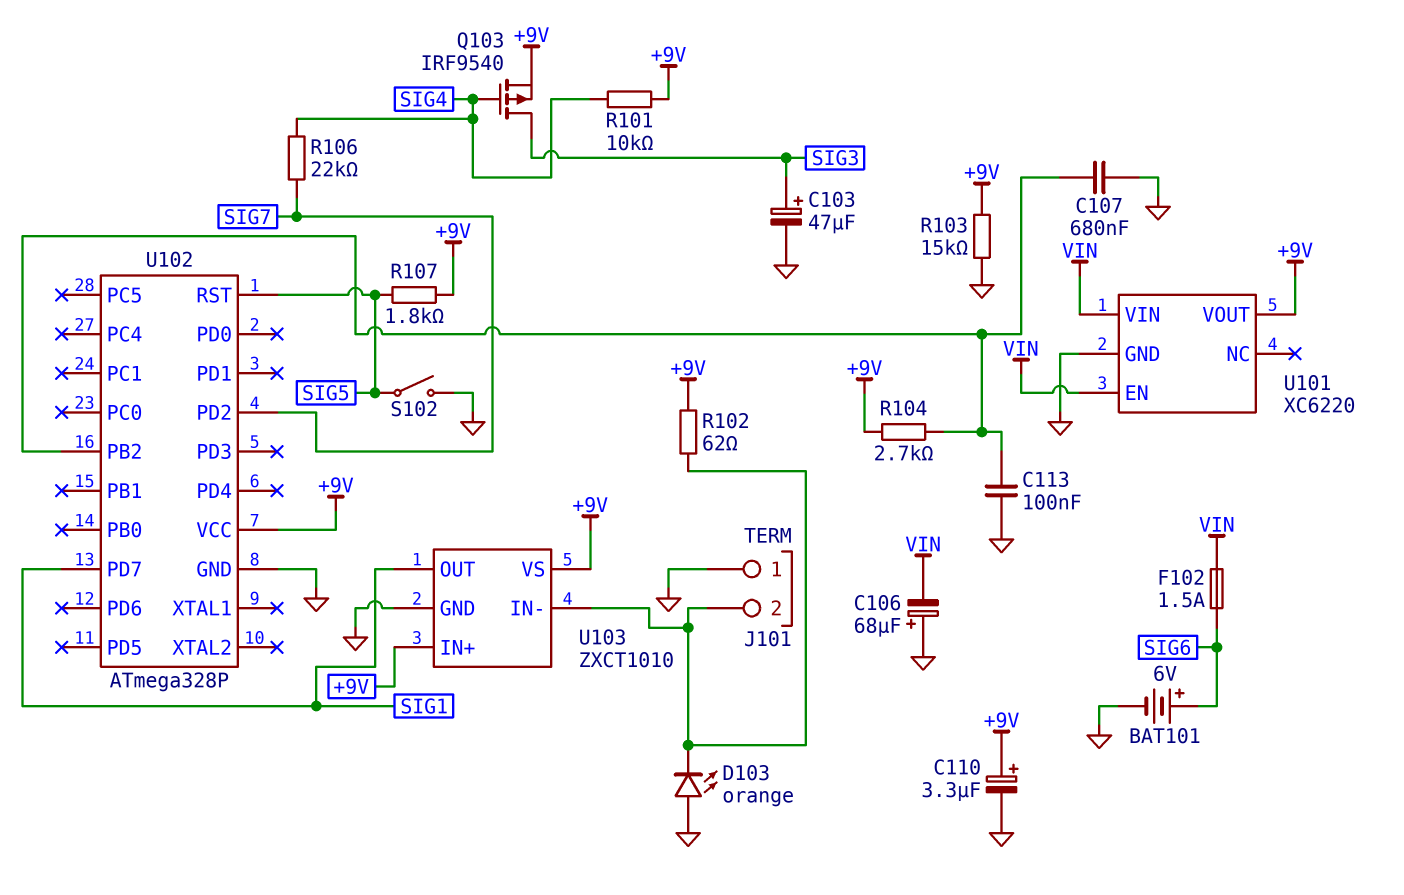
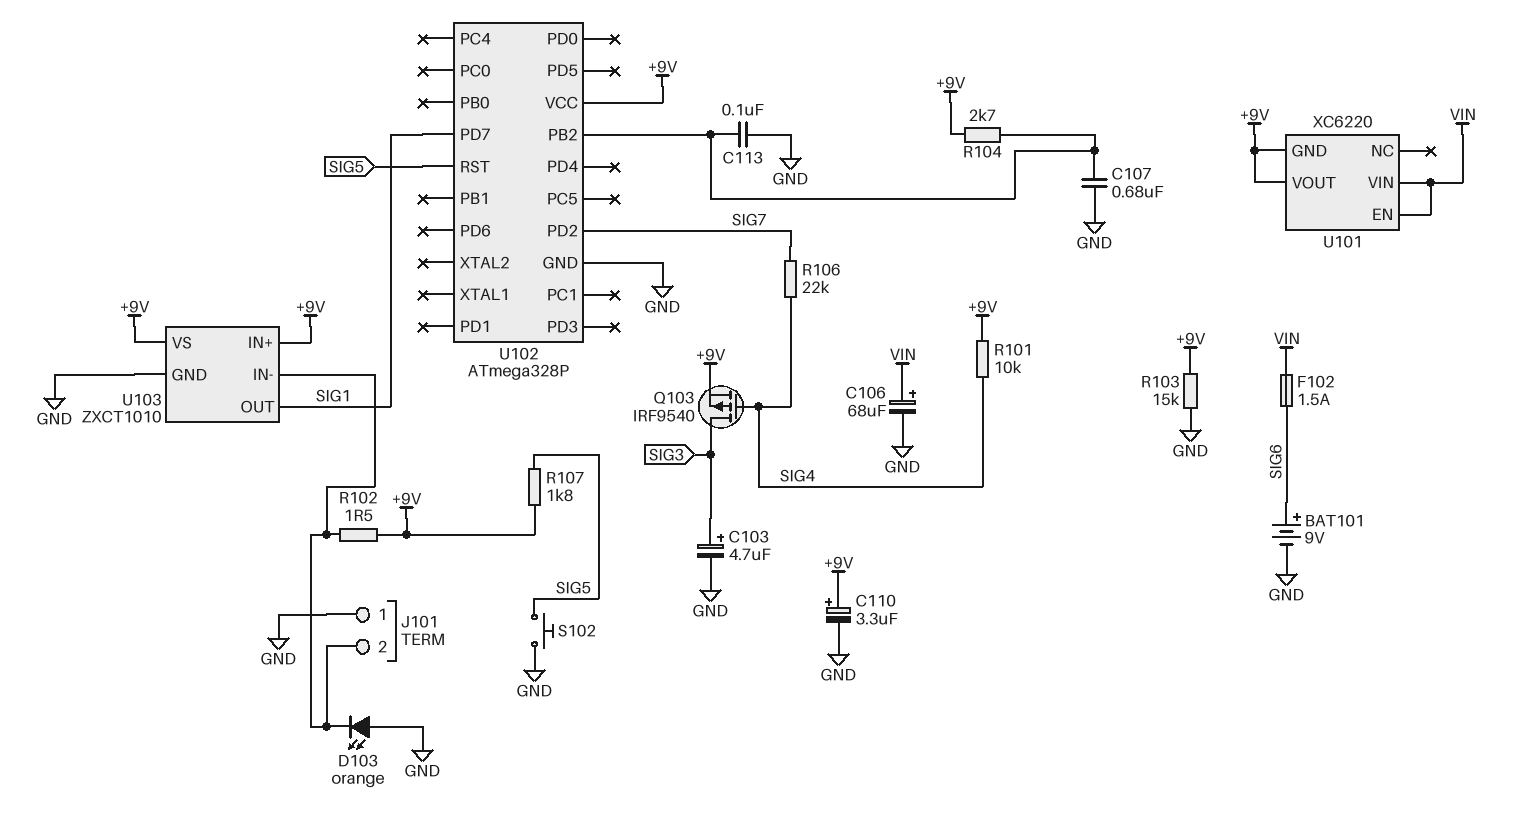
BAT101: 6V (plus SIG6, minus GND) -> 9V (plus SIG6, minus GND)
C103: 47uF (plus SIG3, minus GND) -> 4.7uF (plus SIG3, minus GND)
C106: 68uF (plus GND, minus VIN) -> 68uF (plus VIN, minus GND)
R102: 62 (+9V, J101/2) -> 1.5 (+9V, J101/2)
S102: switch (GND, SIG5) -> button (GND, SIG5)
U101 pin GND: GND -> +9V

